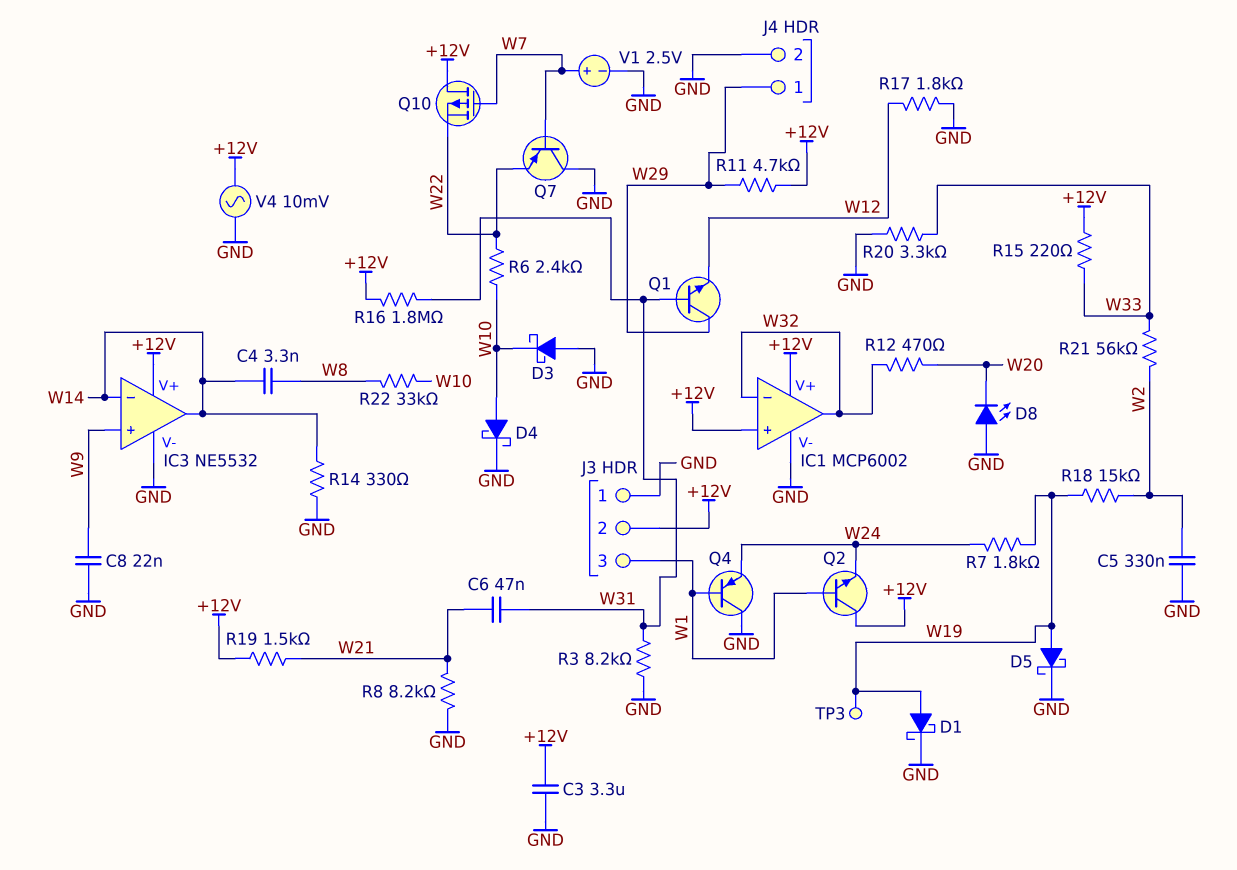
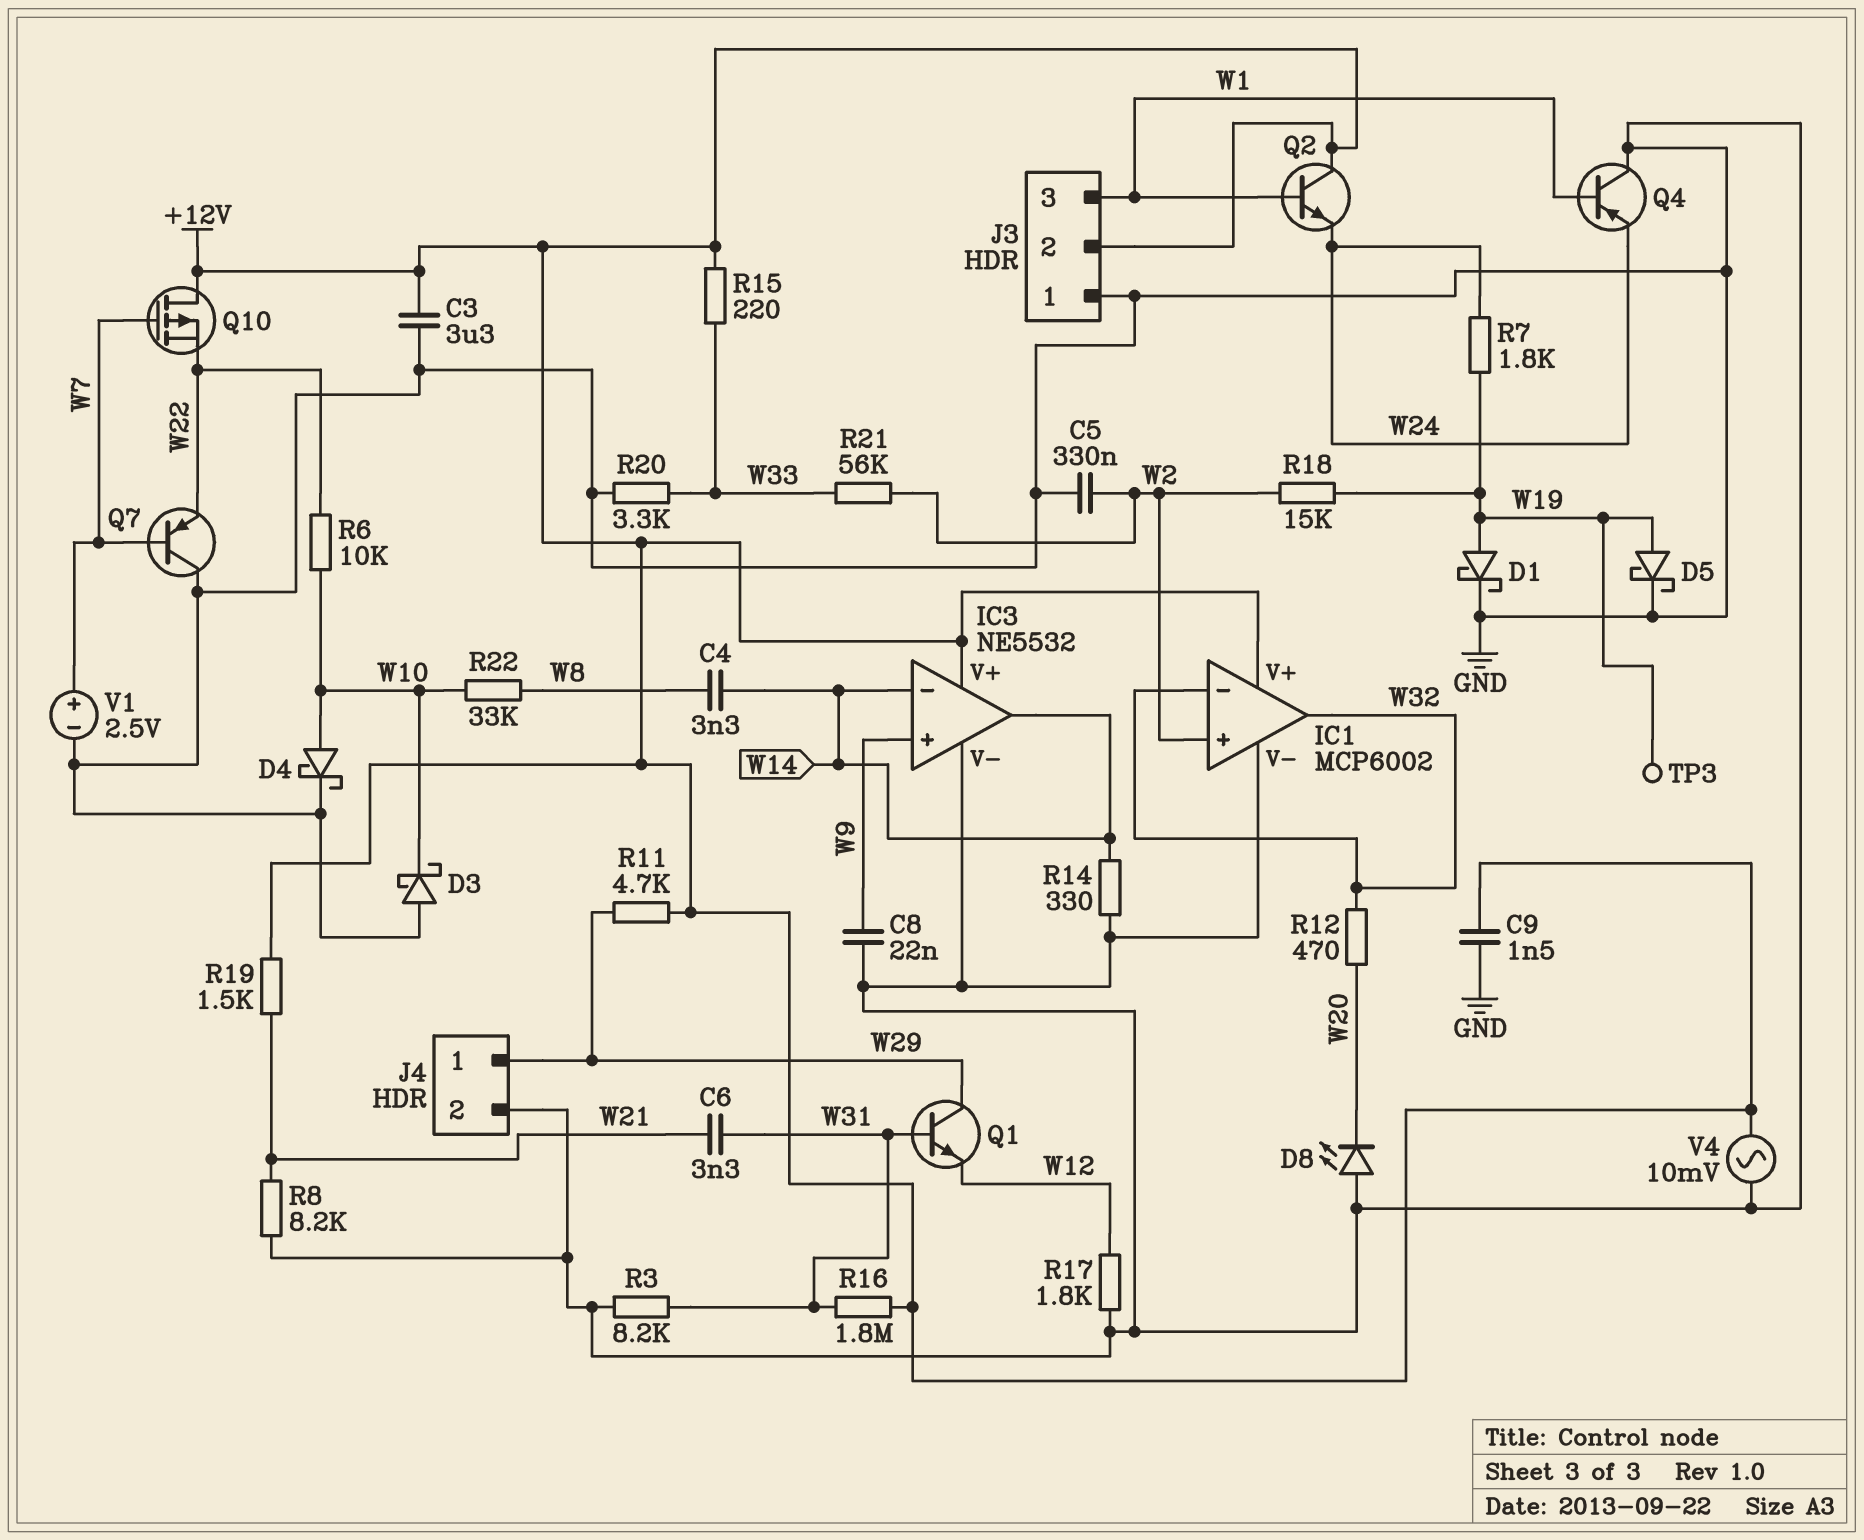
C6: 47nF (W21, W31) -> 3.3nF (W21, W31)
C9: none -> 1.5nF (+12V, GND)
IC1 pin in+: +12V -> W2
R6: 2.4k (W10, W22) -> 10k (W10, W22)

